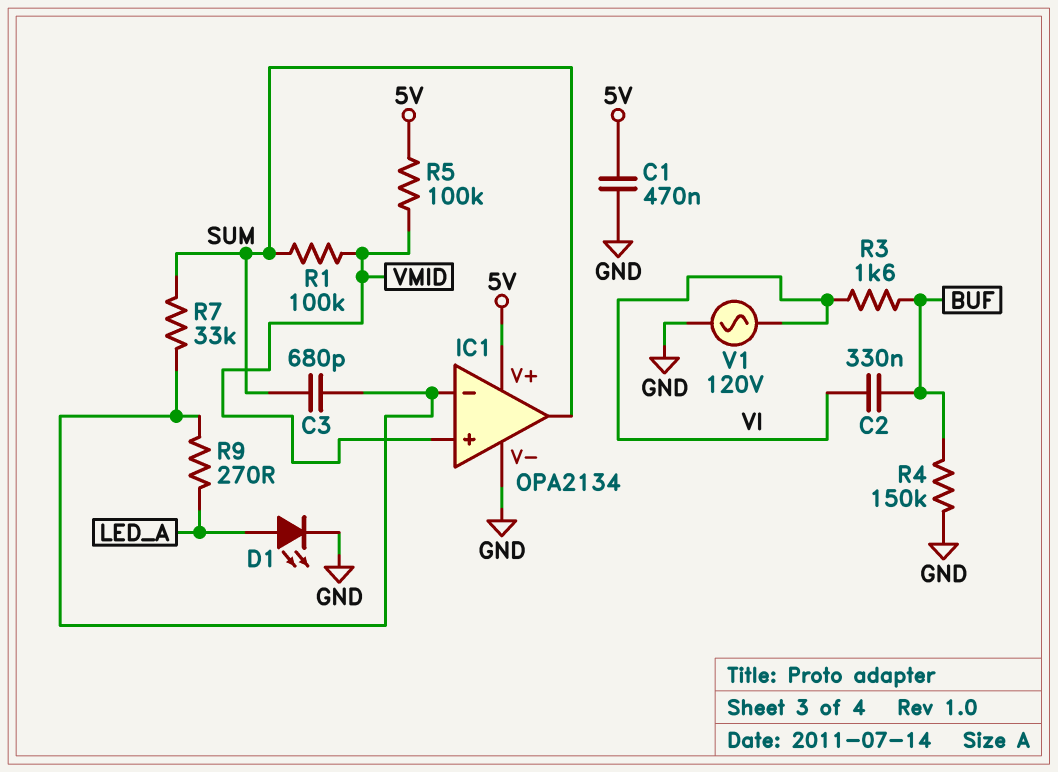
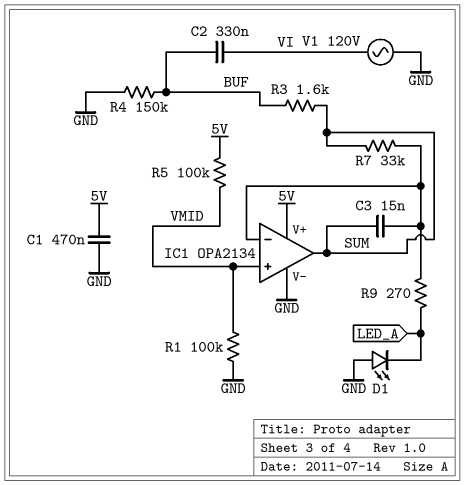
C3: 680pF (IC1/in-, SUM) -> 15nF (IC1/in-, SUM)
D1: LED (A LED_A, K GND) -> LED (A GND, K LED_A)
R1: 100k (SUM, VMID) -> 100k (GND, VMID)
R3: 1.6k (BUF, VI) -> 1.6k (BUF, SUM)

